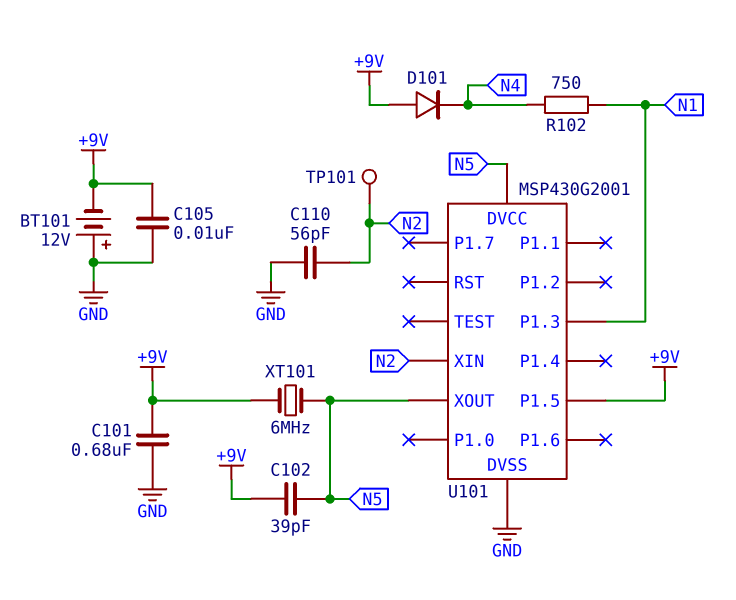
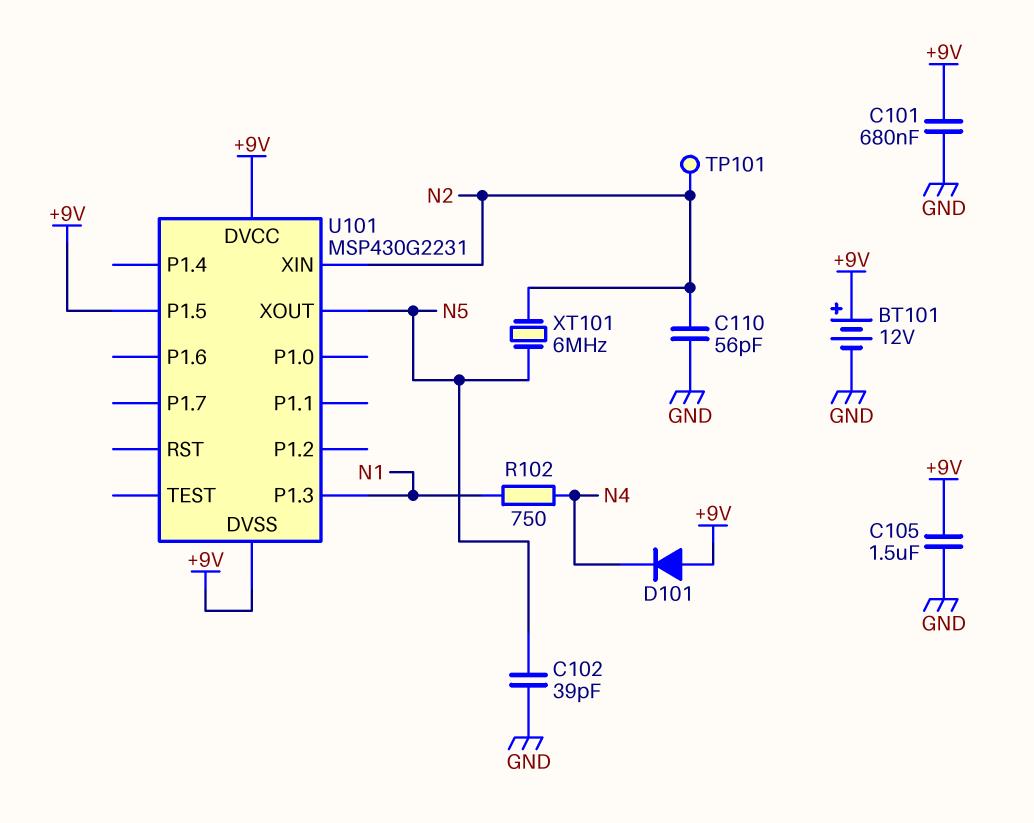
BT101: 12V (plus GND, minus +9V) -> 12V (plus +9V, minus GND)
C102: 39pF (+9V, N5) -> 39pF (GND, N5)
C105: 10nF (+9V, GND) -> 1.5uF (+9V, GND)
U101: MSP430G2001 -> MSP430G2231
U101 pin DVCC: N5 -> +9V
U101 pin DVSS: GND -> +9V
XT101: 6MHz (+9V, N5) -> 6MHz (N2, N5)

